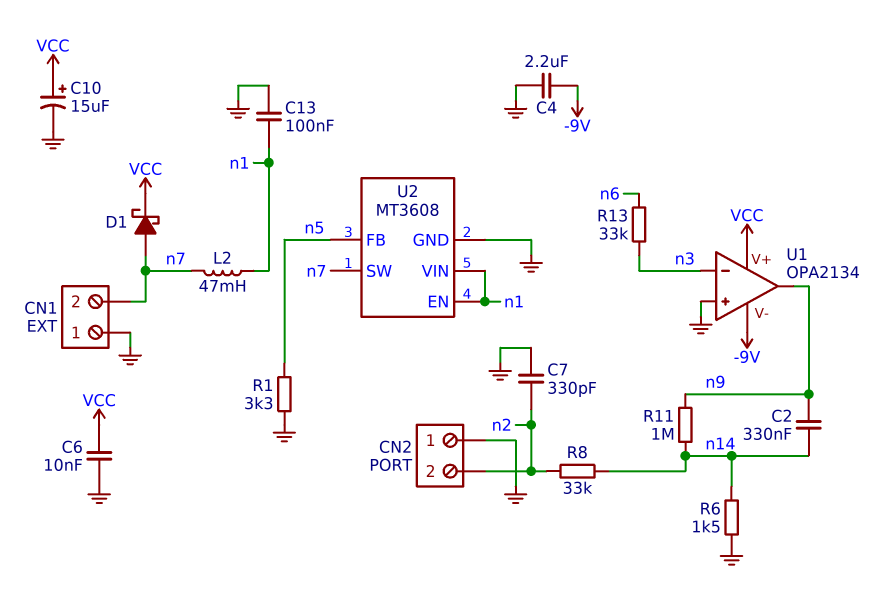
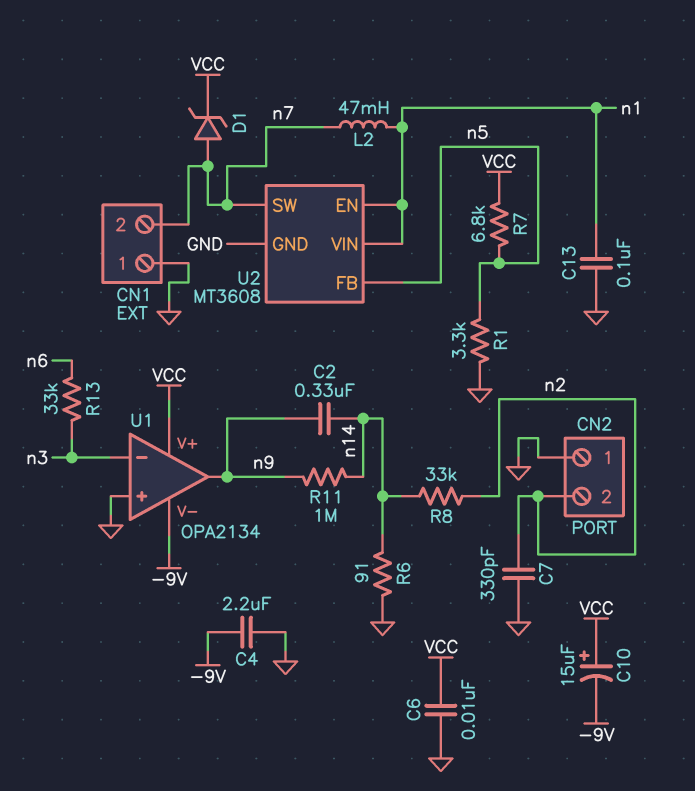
C10: 15uF (plus VCC, minus GND) -> 15uF (plus VCC, minus -9V)
D1: schottky (A n7, K VCC) -> zener (A n7, K VCC)
R6: 1.5k (GND, n14) -> 91 (GND, n14)
R7: none -> 6.8k (VCC, n5)

